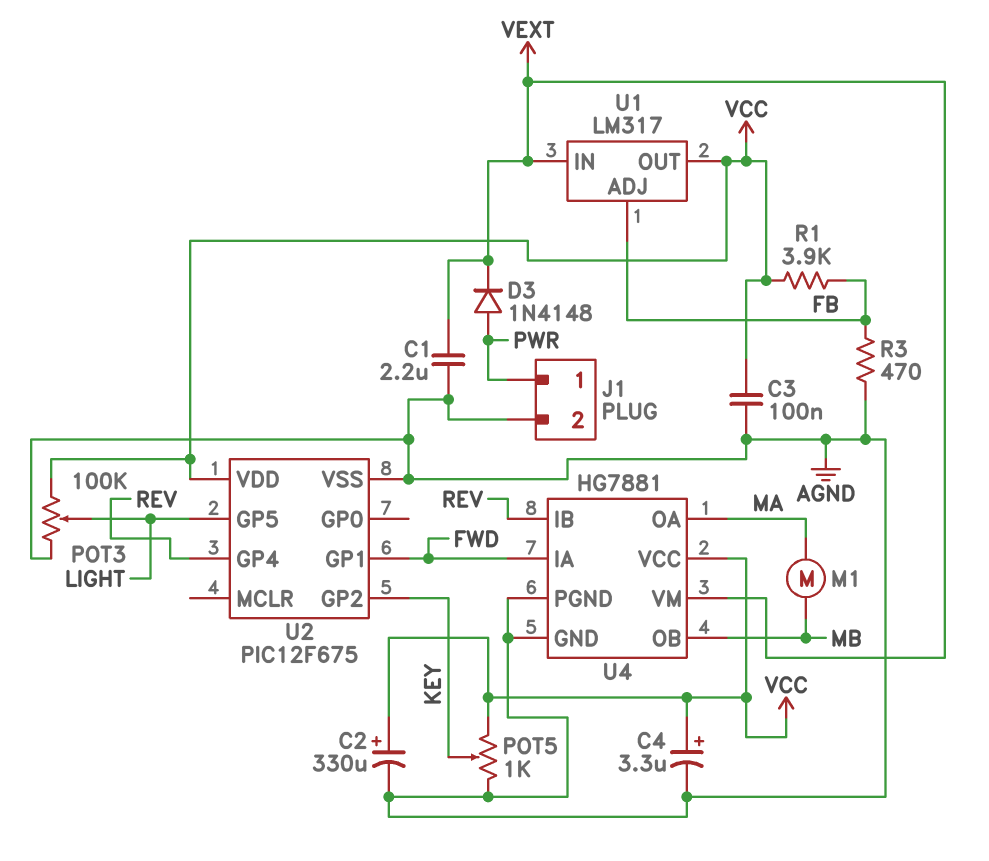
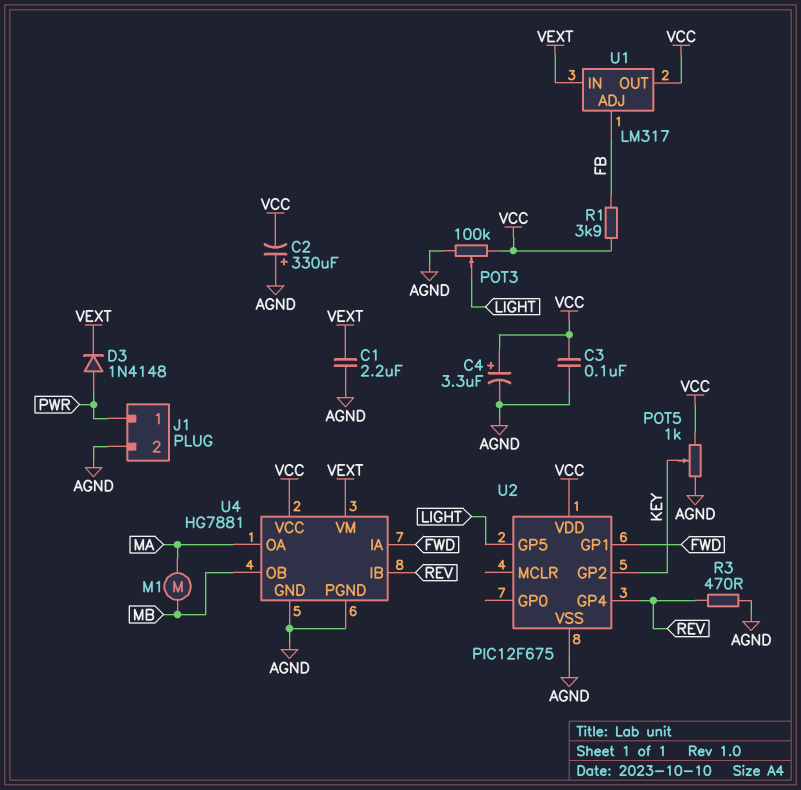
C2: 330uF (plus VCC, minus AGND) -> 330uF (plus AGND, minus VCC)
R3: 470 (AGND, FB) -> 470 (AGND, REV)

